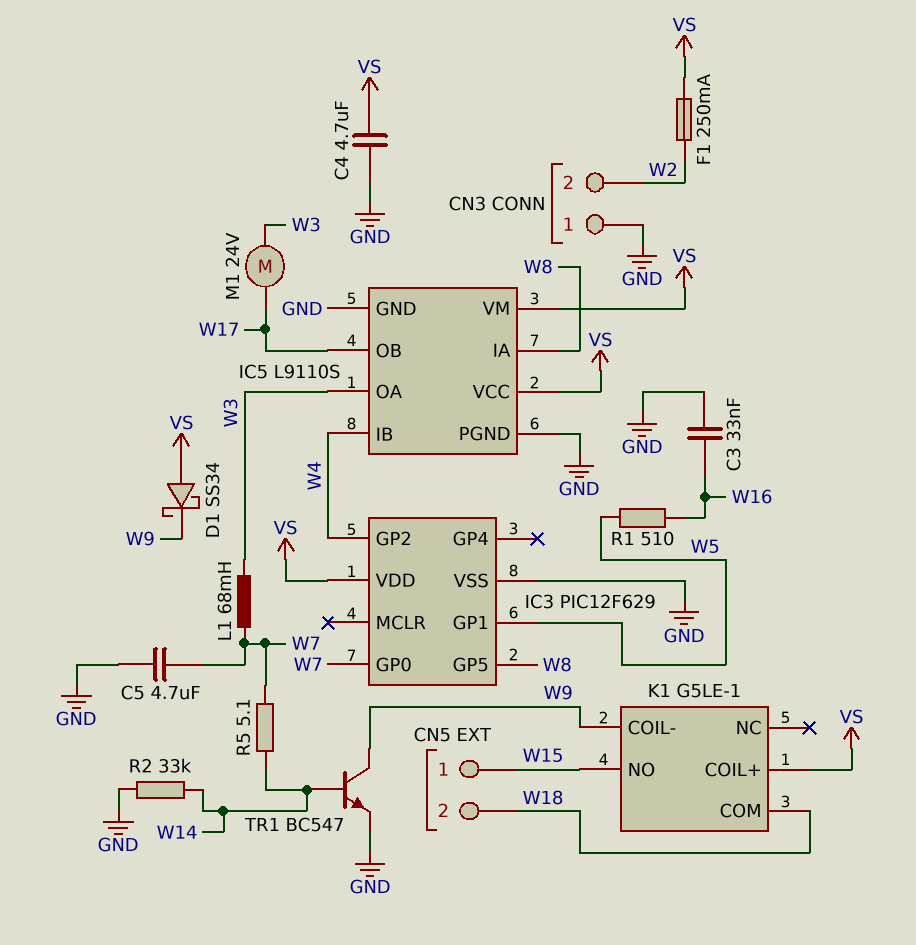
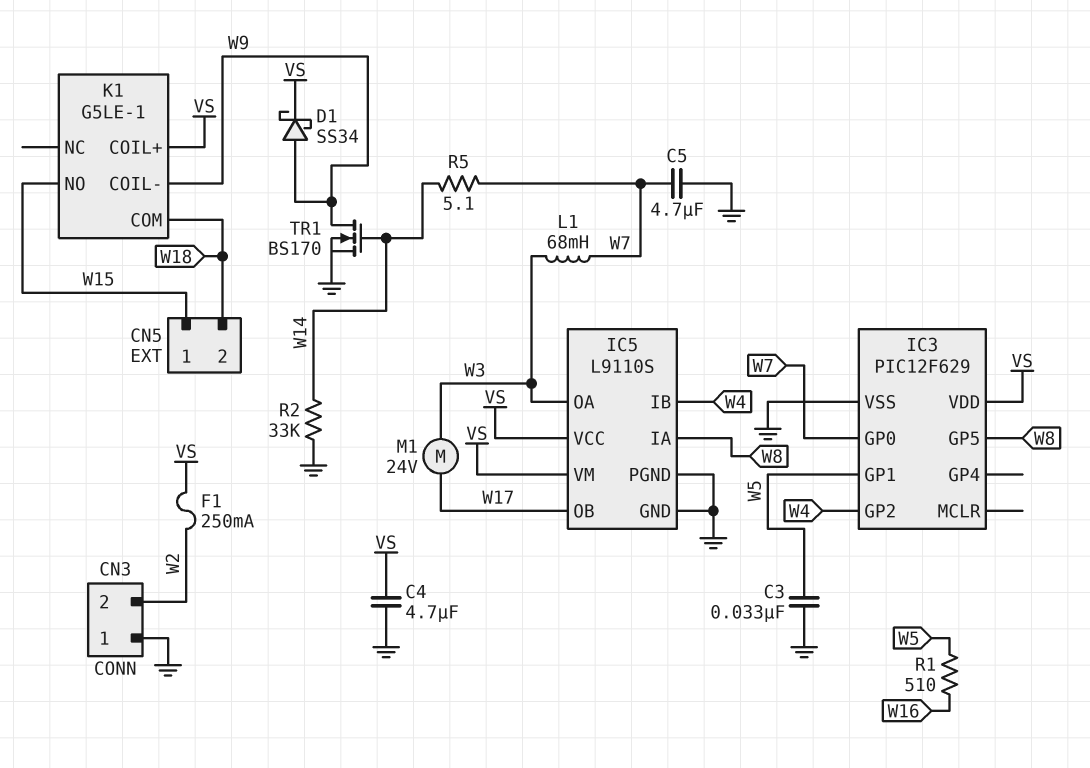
C3: 33nF (GND, W16) -> 33nF (GND, W5)
D1: schottky SS34 (A VS, K W9) -> schottky SS34 (A W9, K VS)
TR1: NPN BC547 (B W14, C W9, E GND) -> NMOS BS170 (G W14, D W9, S GND)

